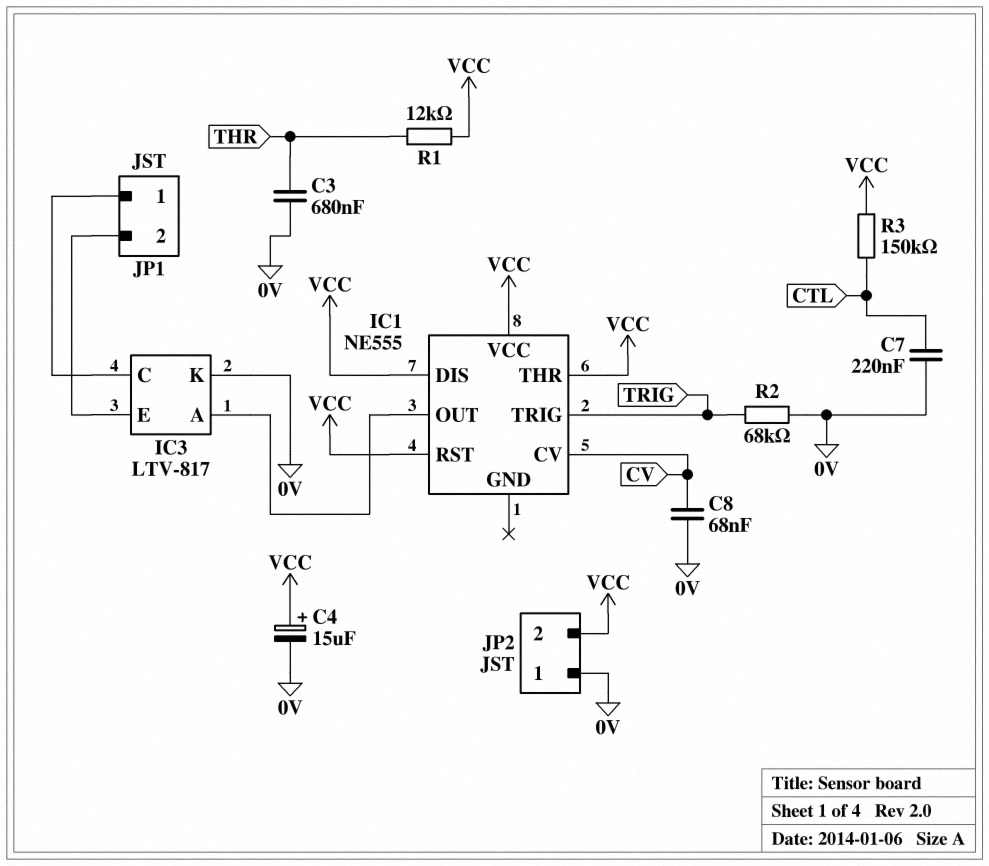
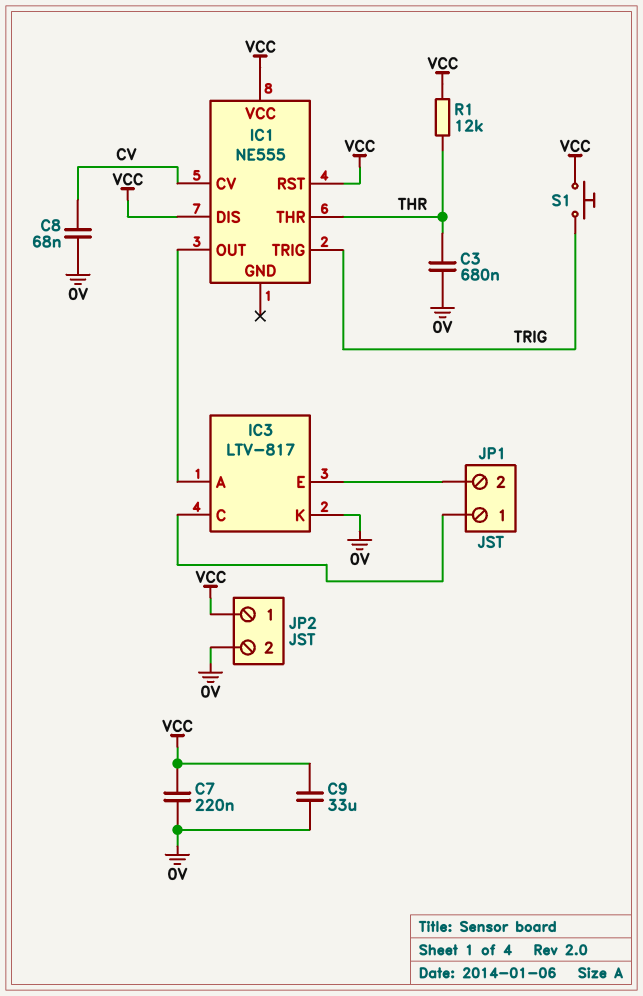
C4: 15uF (plus VCC, minus 0V) -> none
C7: 220nF (0V, CTL) -> 220nF (0V, VCC)
C9: none -> 33uF (0V, VCC)
IC1 pin THR: VCC -> THR
JP2 pin 1: 0V -> VCC
JP2 pin 2: VCC -> 0V
R2: 68k (0V, TRIG) -> none
R3: 150k (CTL, VCC) -> none
S1: none -> button (TRIG, VCC)

